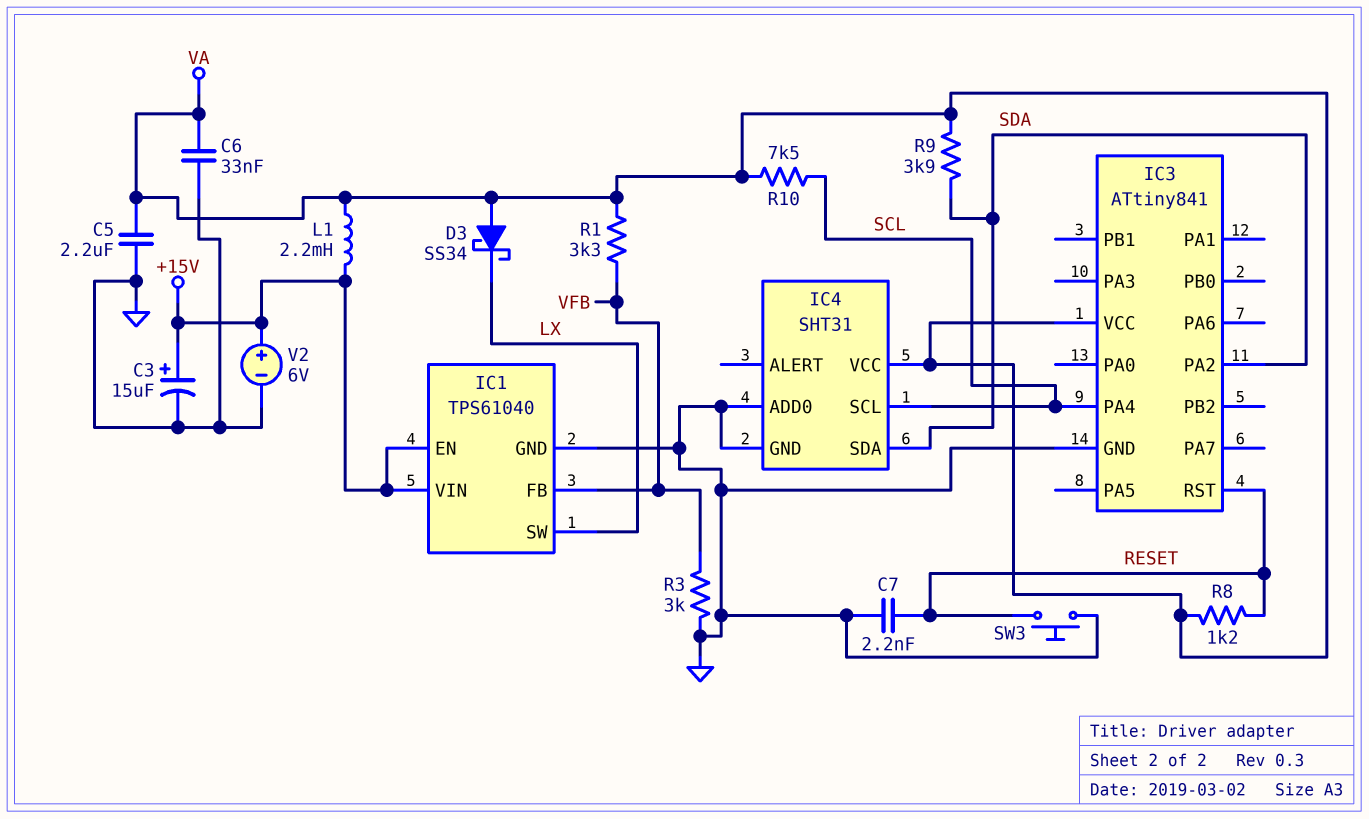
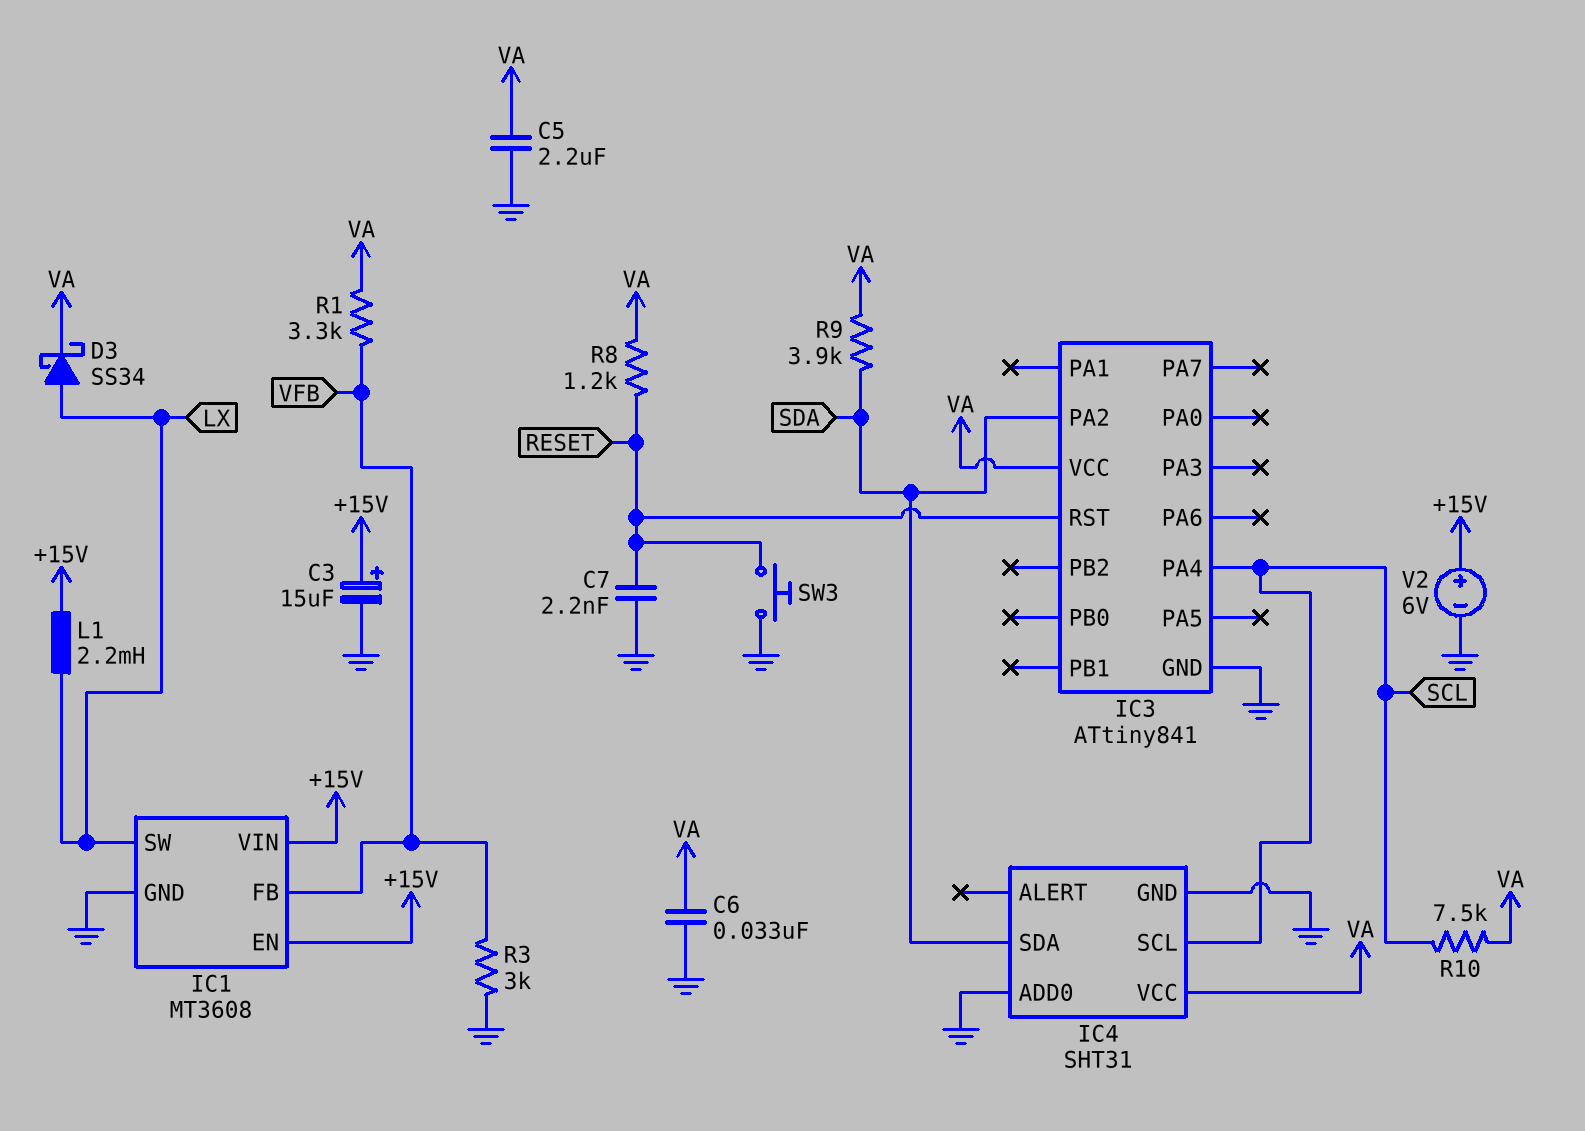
D3: schottky SS34 (A VA, K LX) -> schottky SS34 (A LX, K VA)
IC1: TPS61040 -> MT3608
L1: 2.2mH (+15V, VA) -> 2.2mH (+15V, LX)

